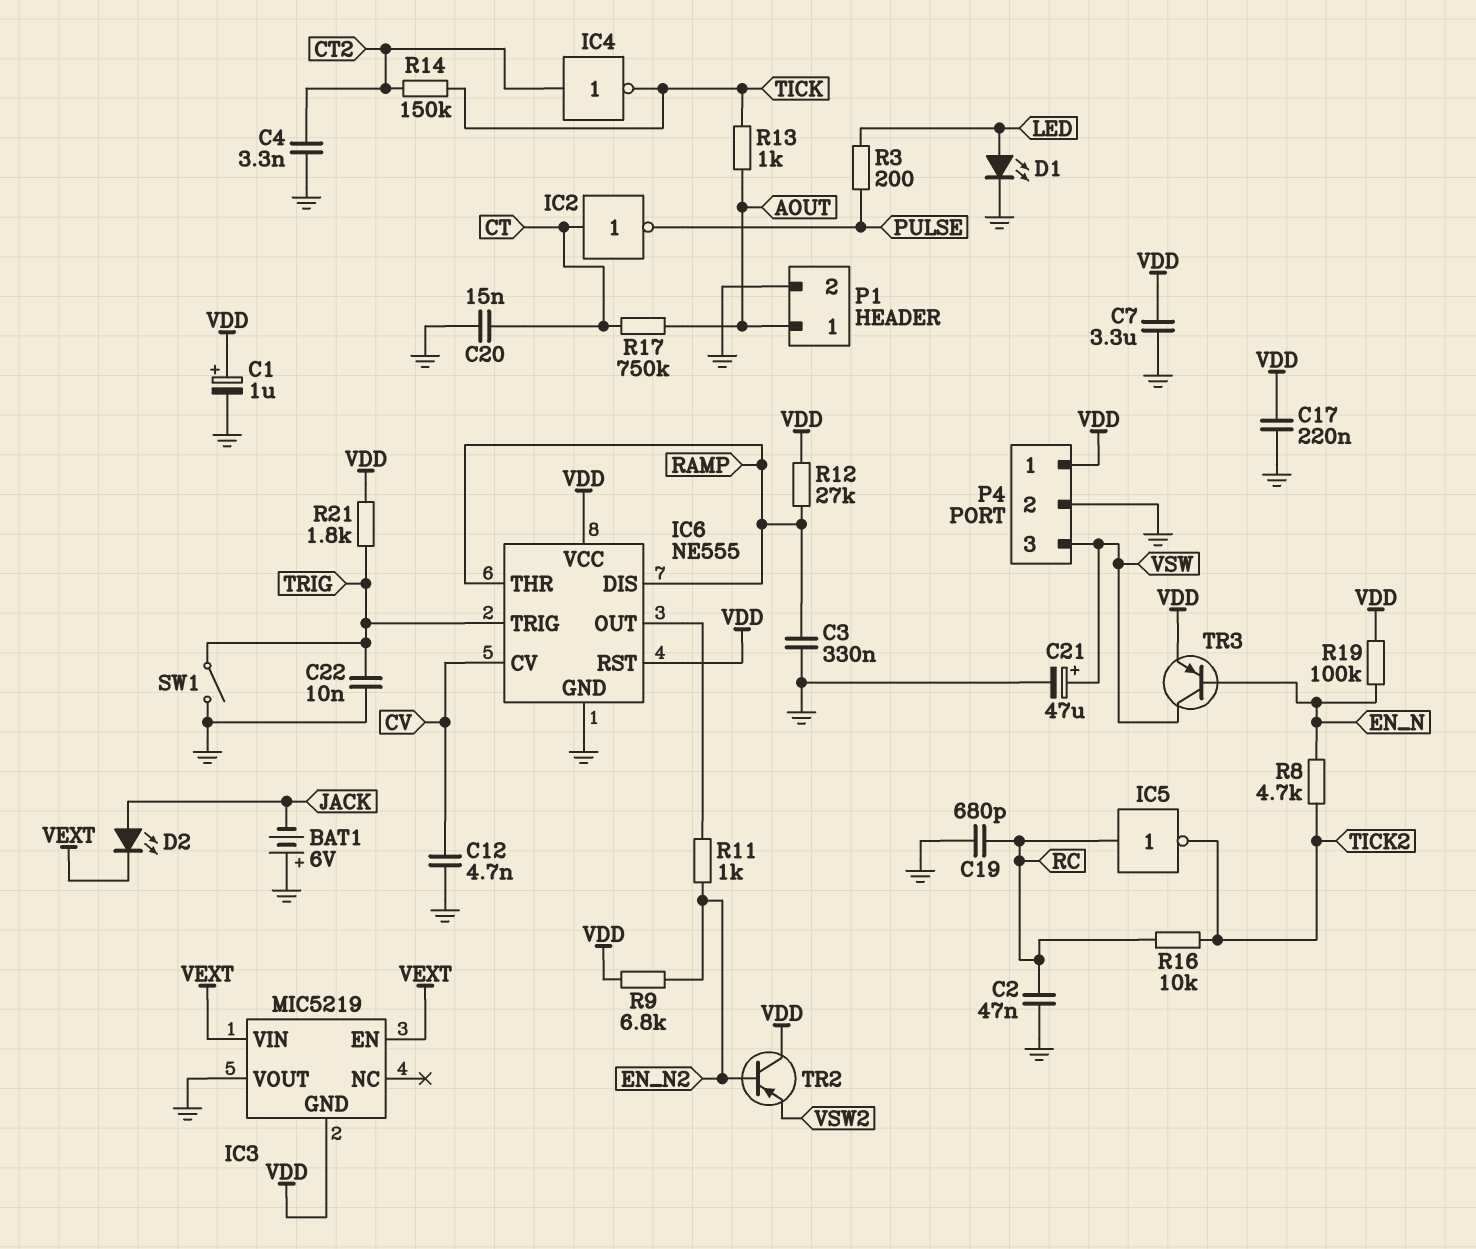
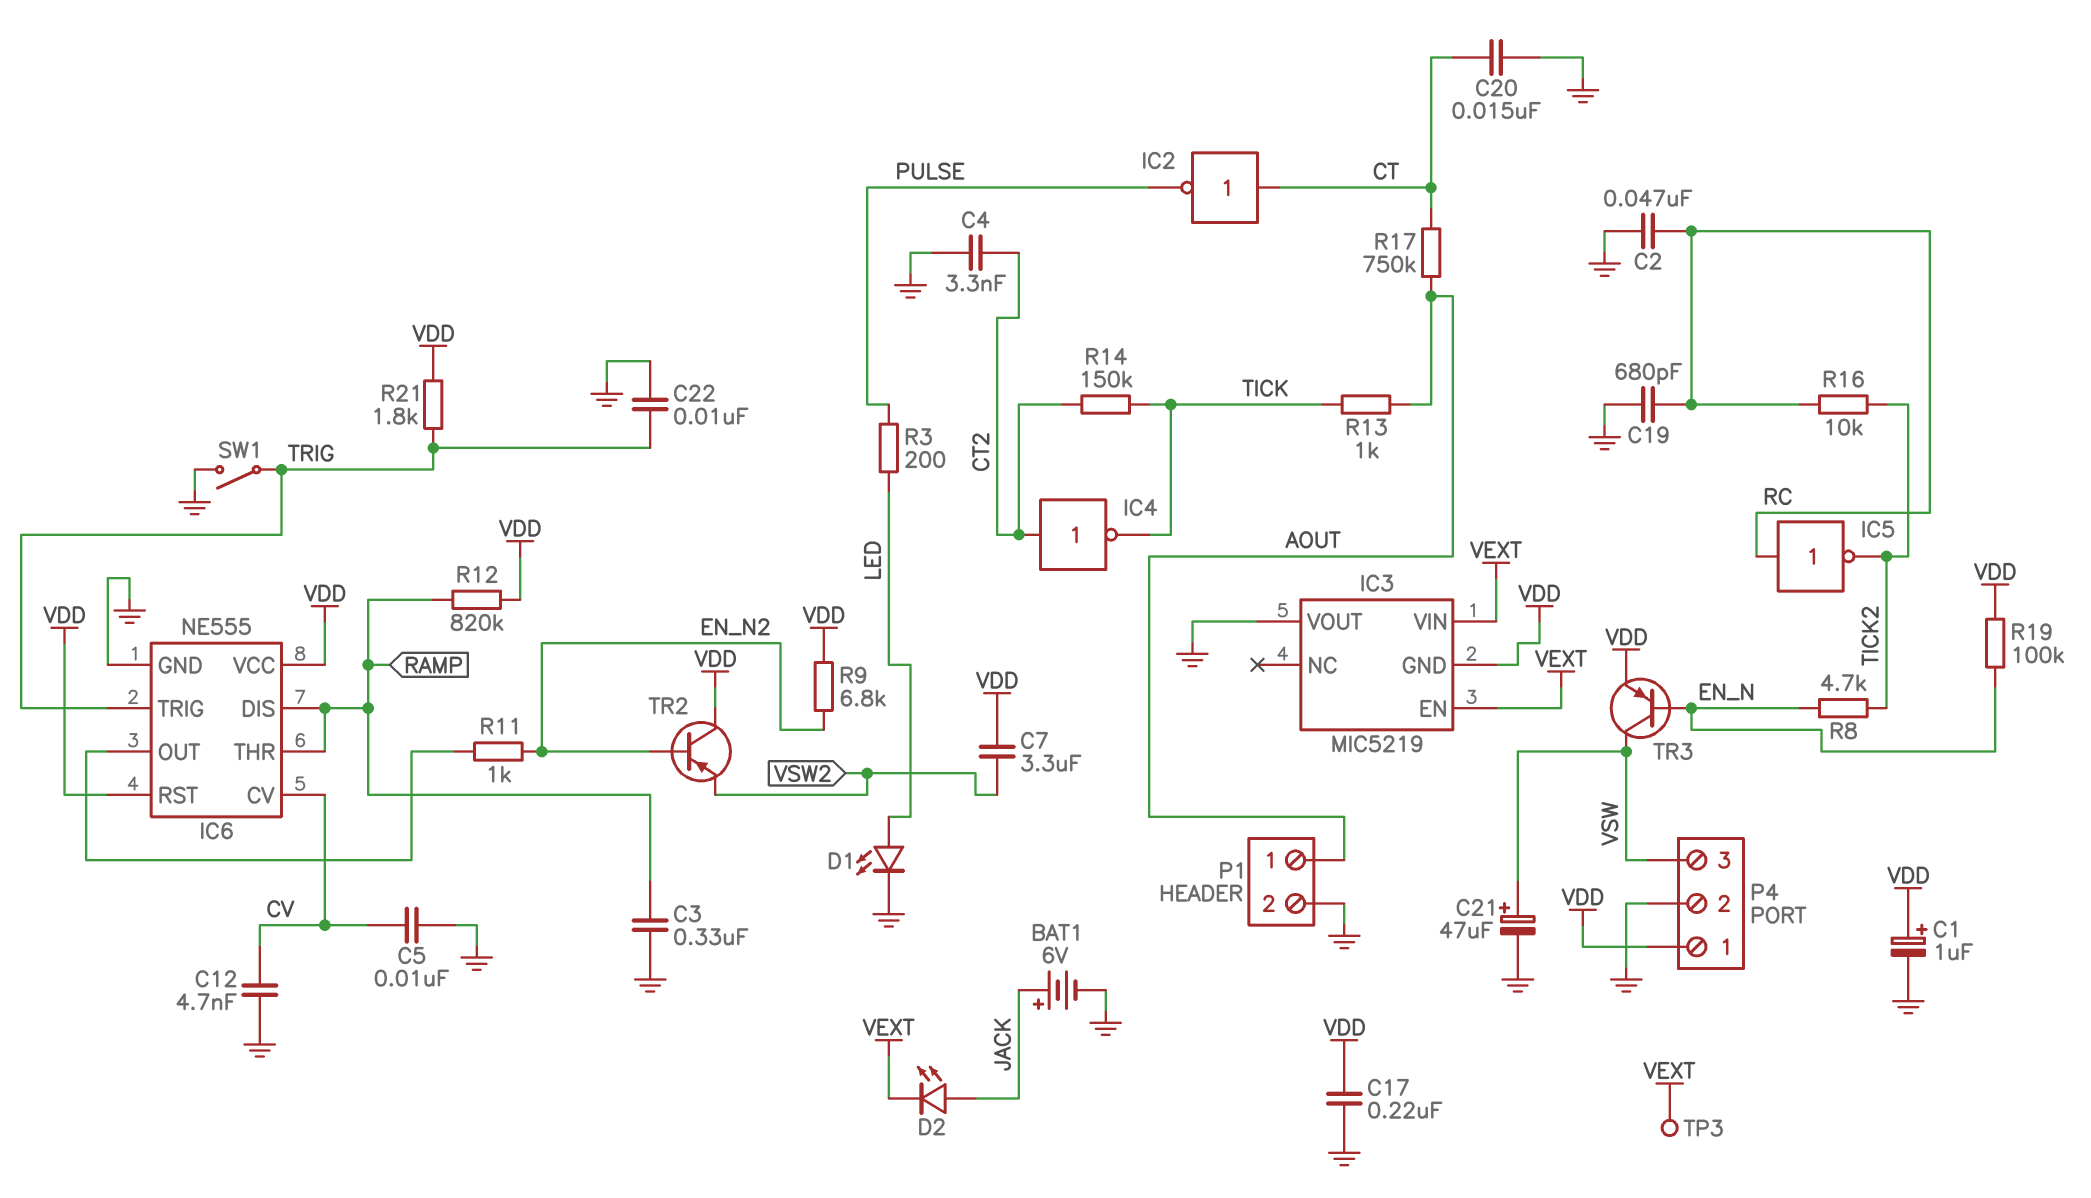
BAT1: 6V (plus GND, minus JACK) -> 6V (plus JACK, minus GND)
C5: none -> 10nF (CV, GND)
C7: 3.3uF (GND, VDD) -> 3.3uF (VDD, VSW2)
R12: 27k (RAMP, VDD) -> 820k (RAMP, VDD)
TP3: none -> test point (VEXT)

